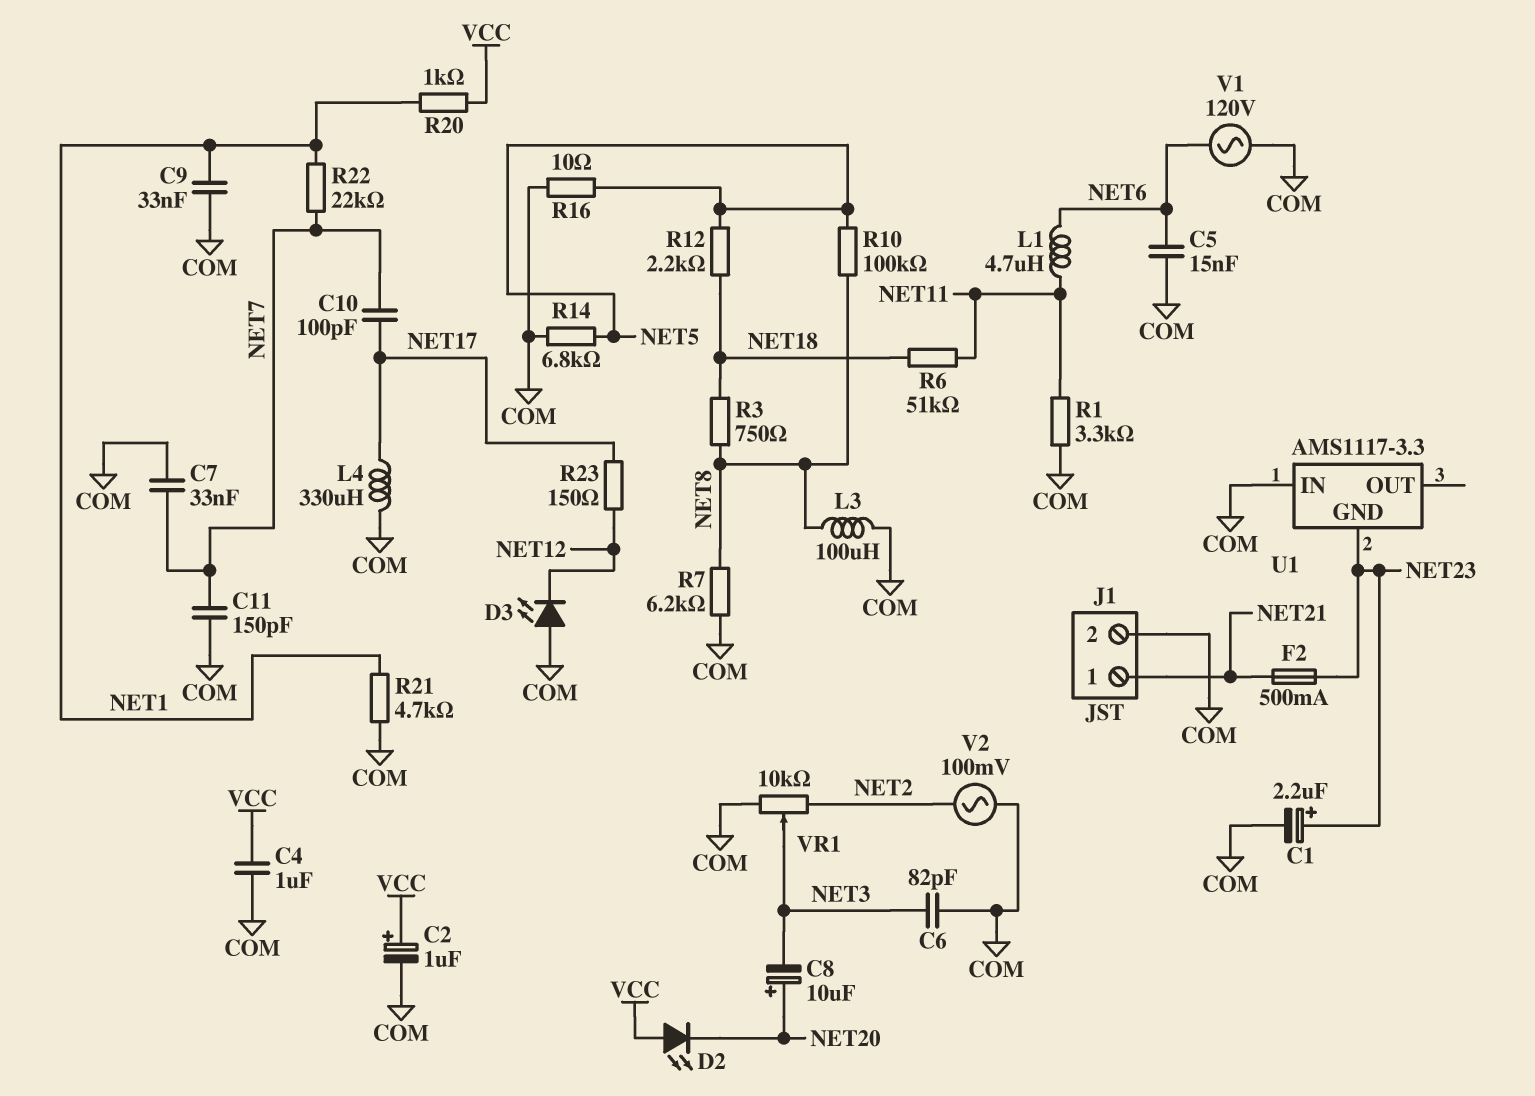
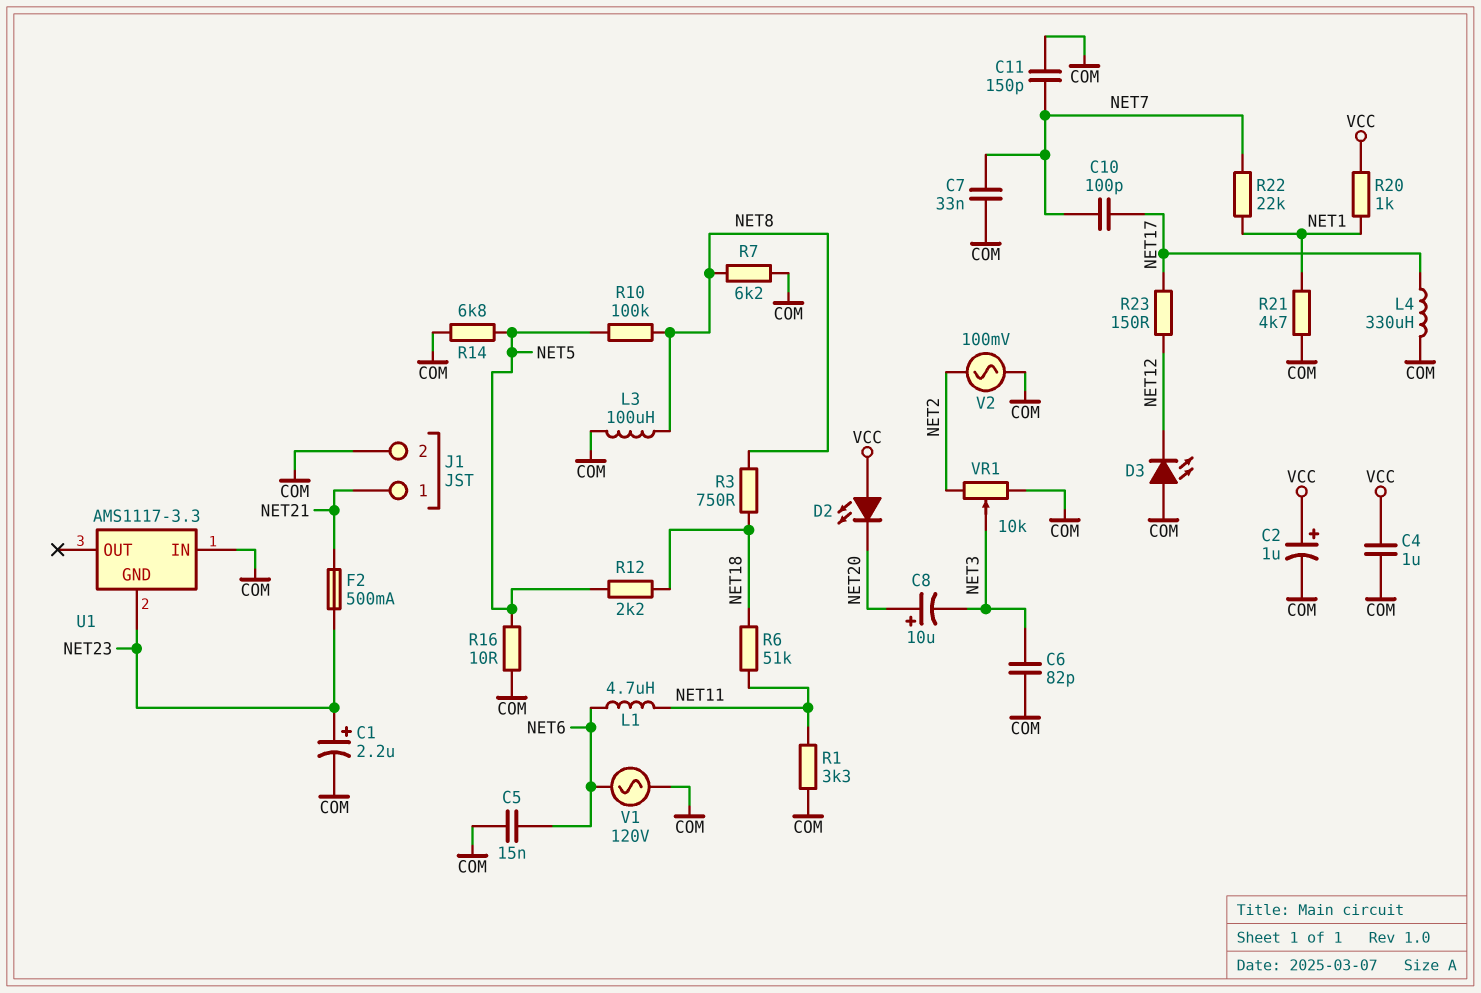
C9: 33nF (COM, NET1) -> none

